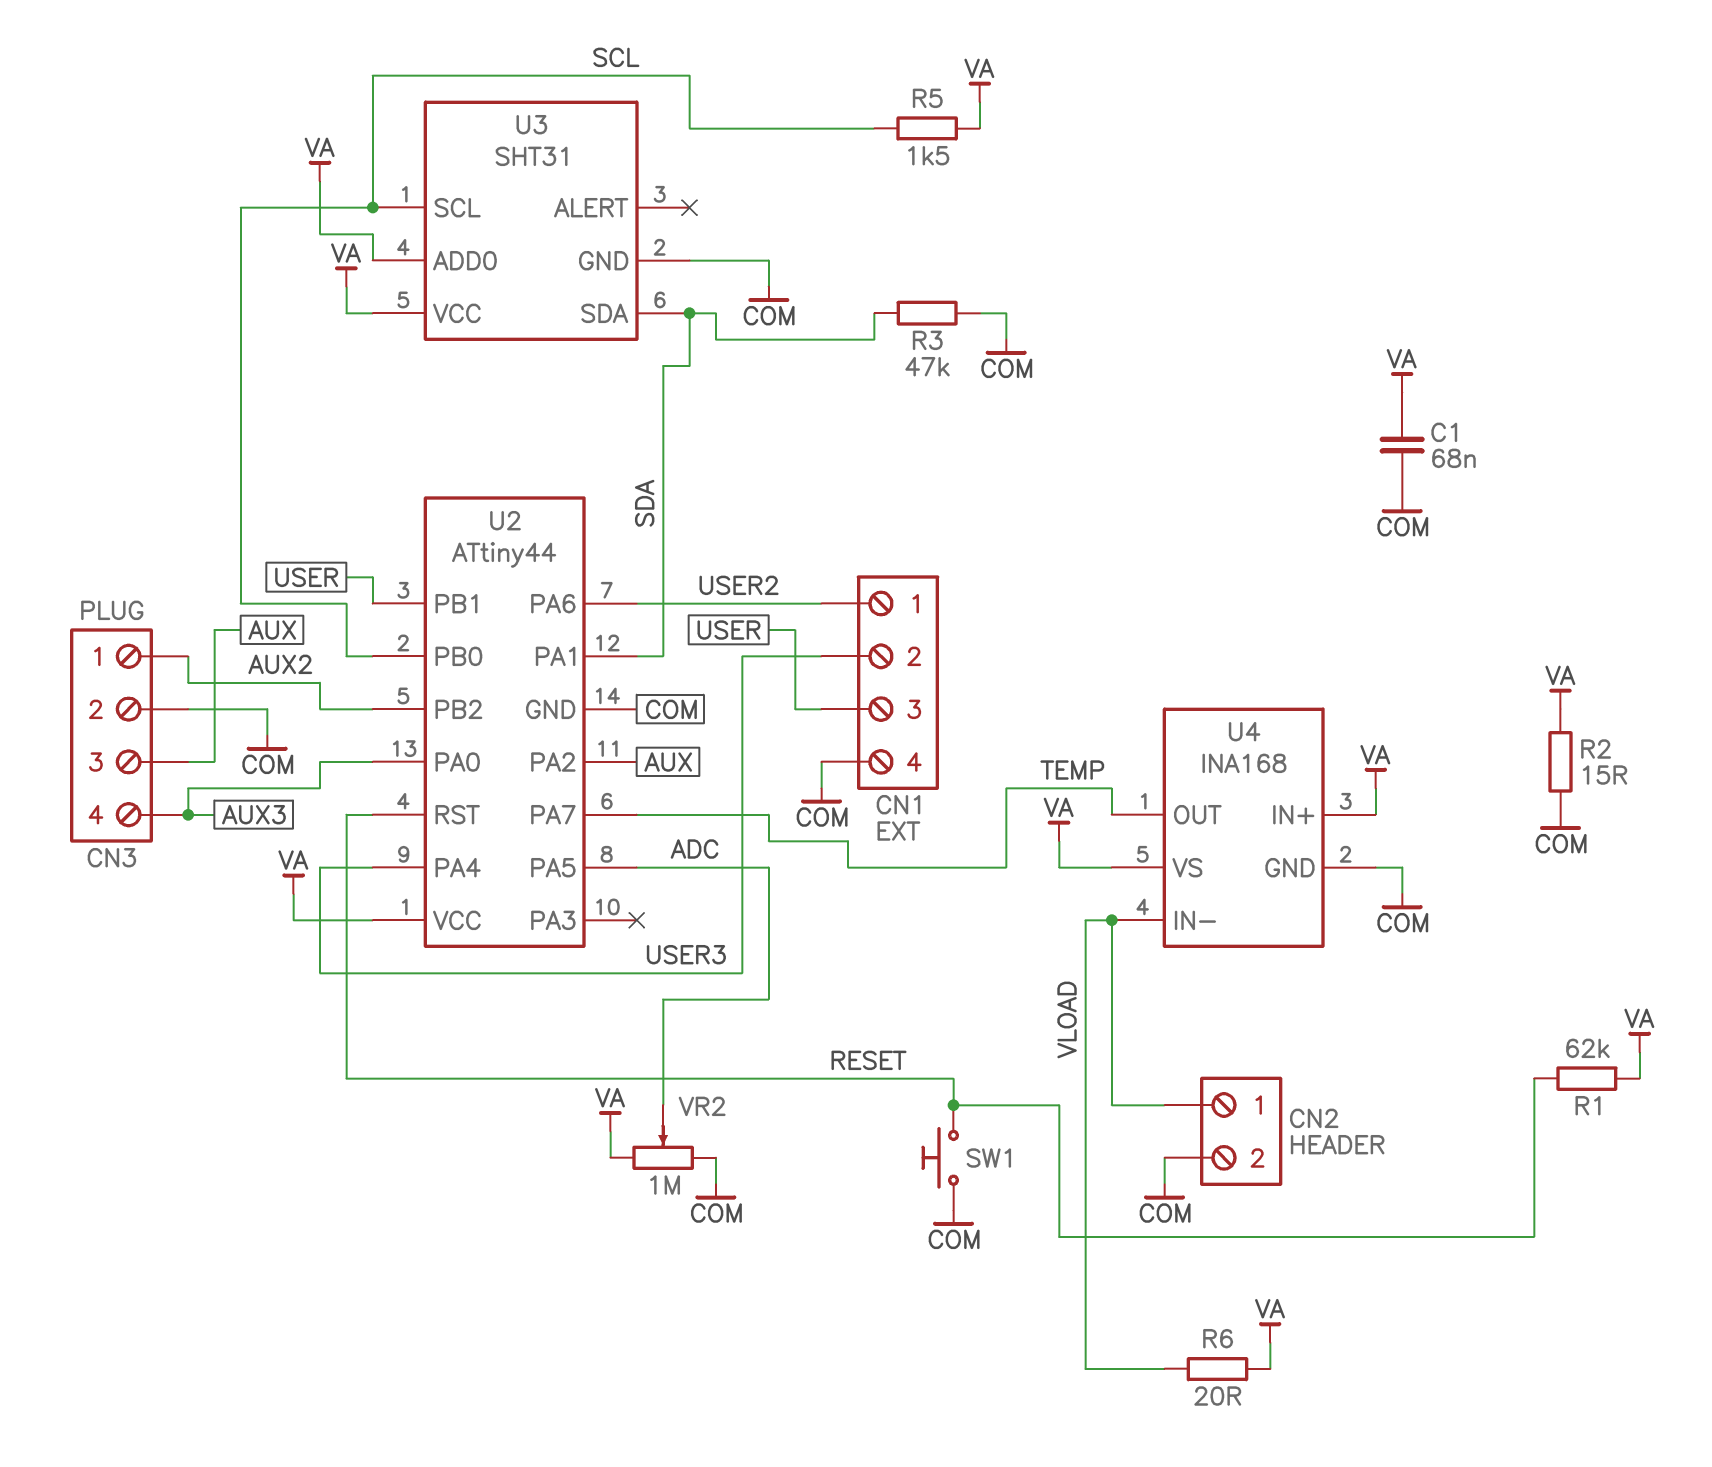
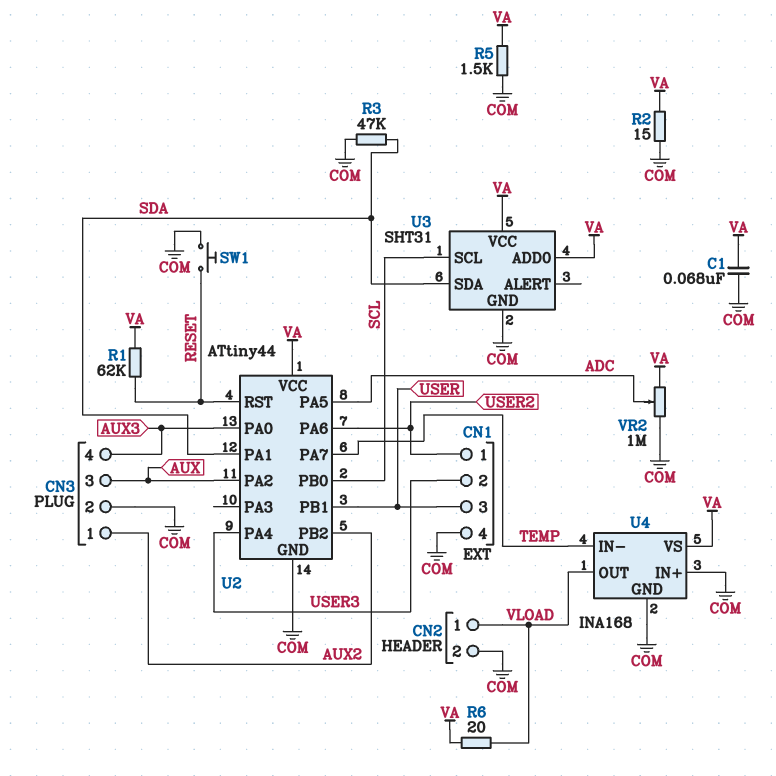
R5: 1.5k (SCL, VA) -> 1.5k (COM, VA)
U4 pin IN+: VA -> COM
U4 pin IN-: VLOAD -> TEMP
U4 pin OUT: TEMP -> VLOAD

